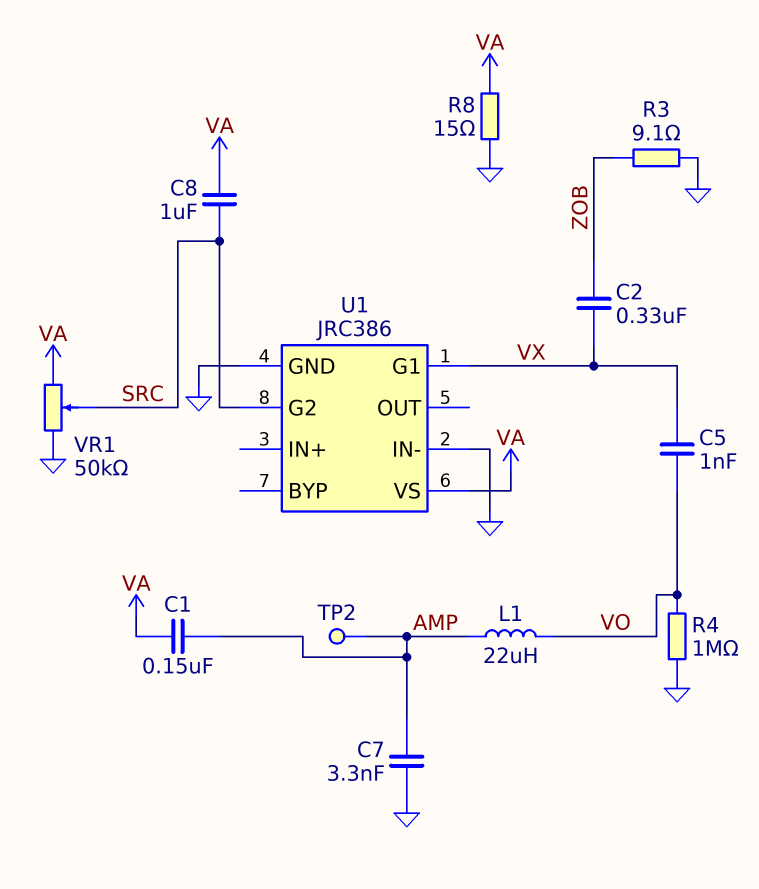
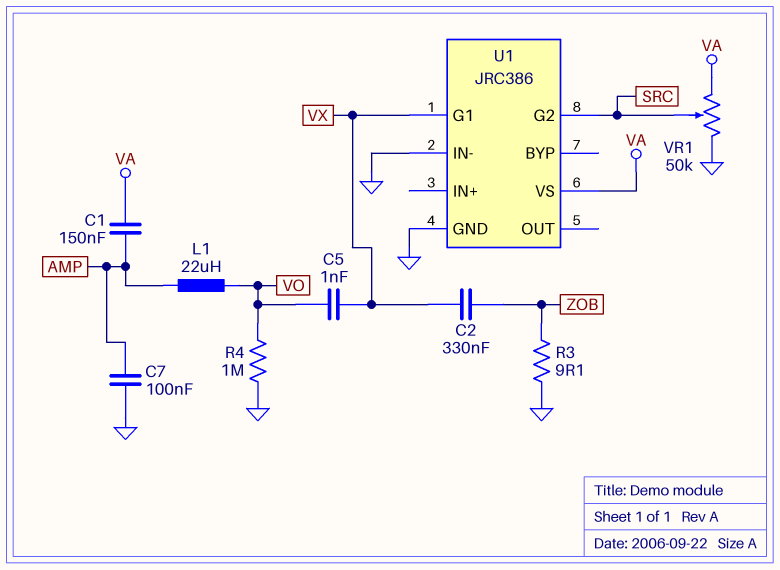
C7: 3.3nF (AMP, GND) -> 100nF (AMP, GND)
C8: 1uF (SRC, VA) -> none
R8: 15 (GND, VA) -> none
TP2: test point (AMP) -> none

